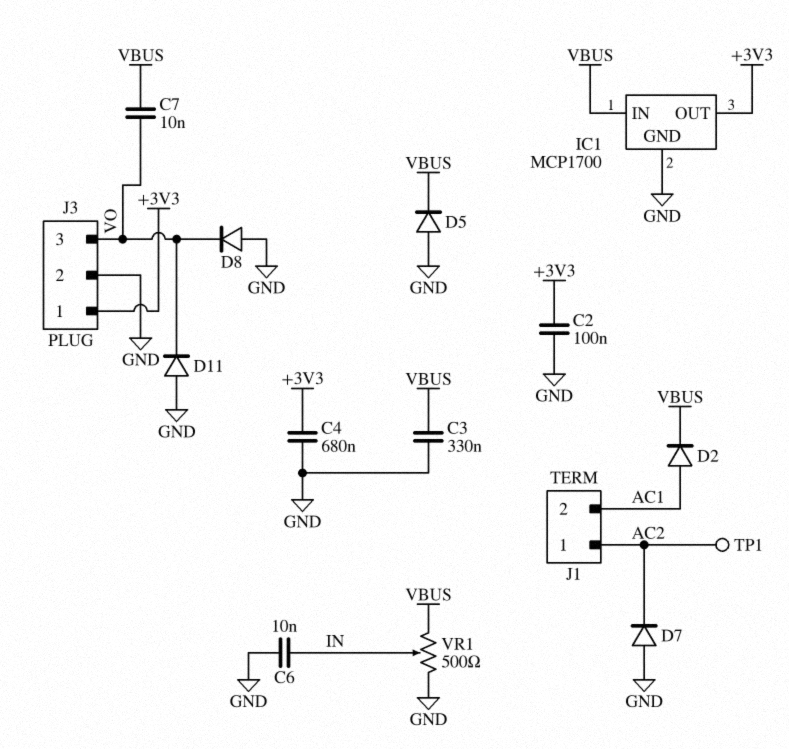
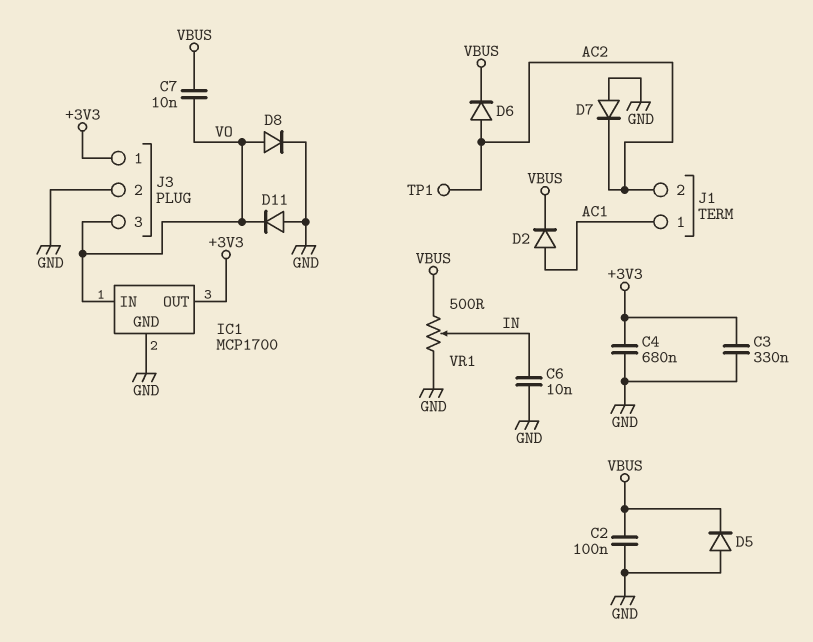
C2: 100nF (+3V3, GND) -> 100nF (GND, VBUS)
C3: 330nF (GND, VBUS) -> 330nF (+3V3, GND)
D6: none -> diode (A AC2, K VBUS)
D8: diode (A GND, K VO) -> diode (A VO, K GND)
IC1 pin IN: VBUS -> VO
J1 pin 1: AC2 -> AC1
J1 pin 2: AC1 -> AC2

